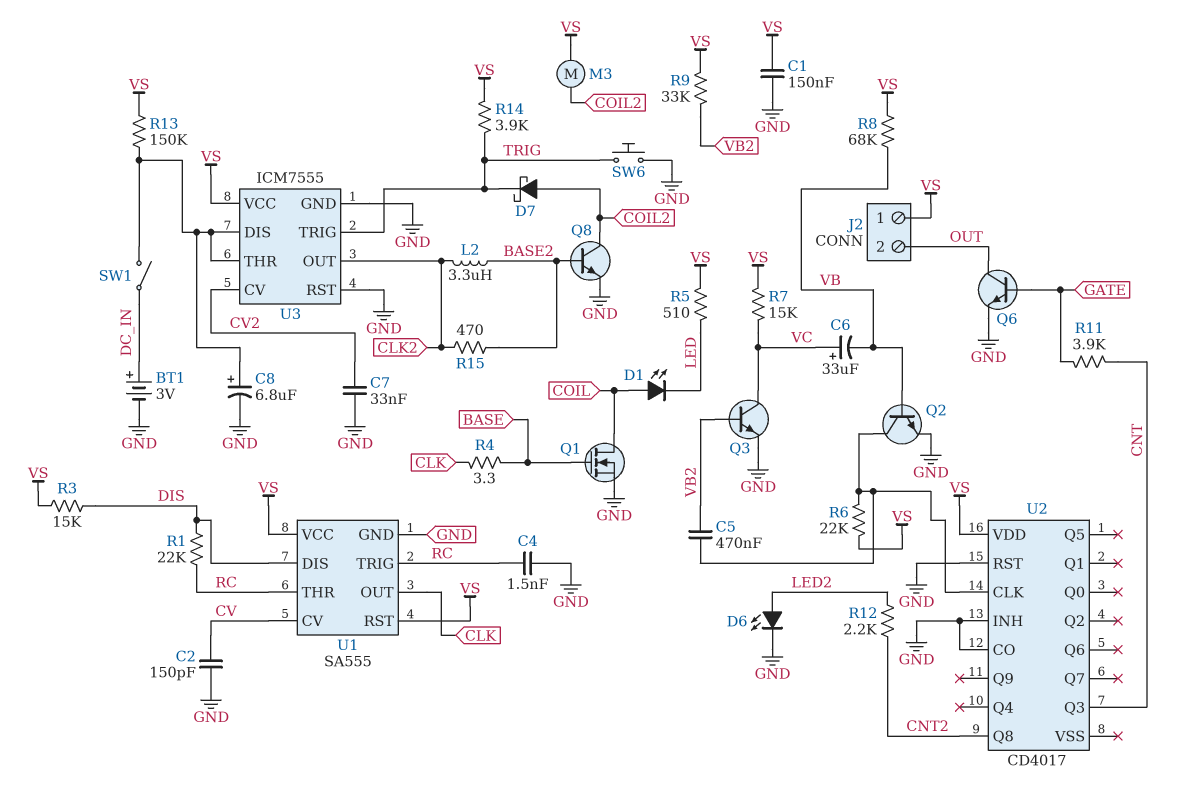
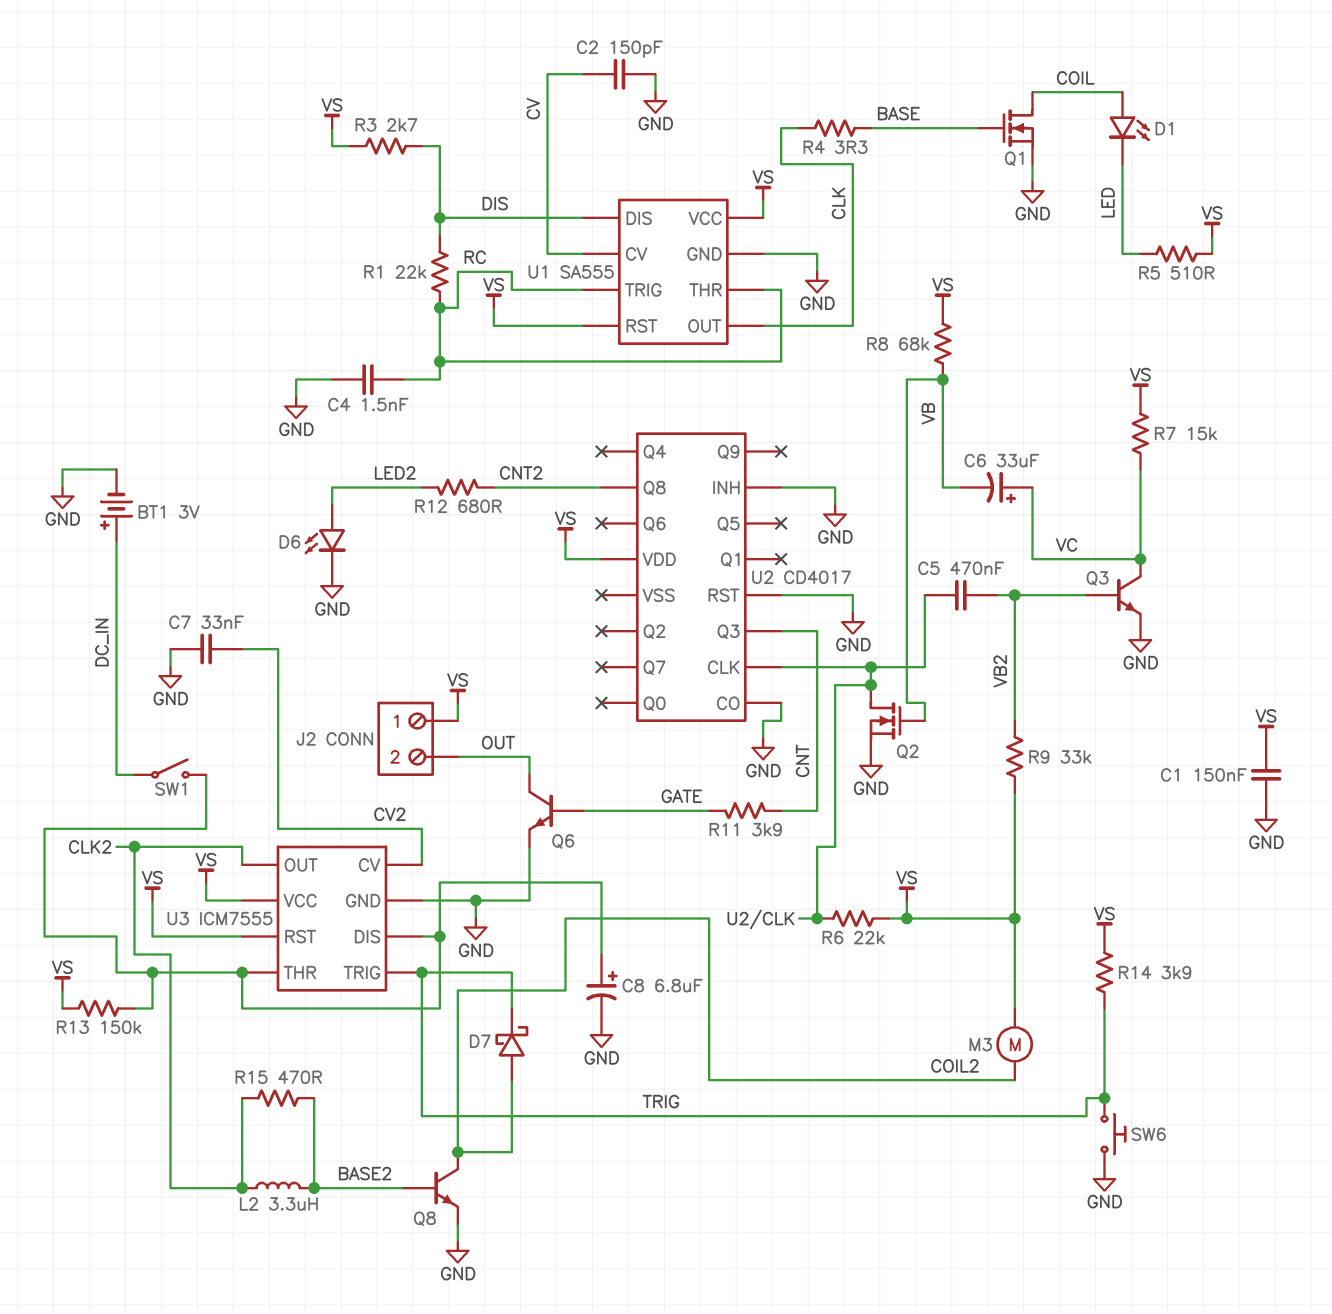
Q2: NPN (B VB, C U2/CLK, E GND) -> NMOS (G VB, D U2/CLK, S GND)
R3: 15k (DIS, VS) -> 2.7k (DIS, VS)
R12: 2.2k (CNT2, LED2) -> 680 (CNT2, LED2)
U3 pin RST: GND -> VS

